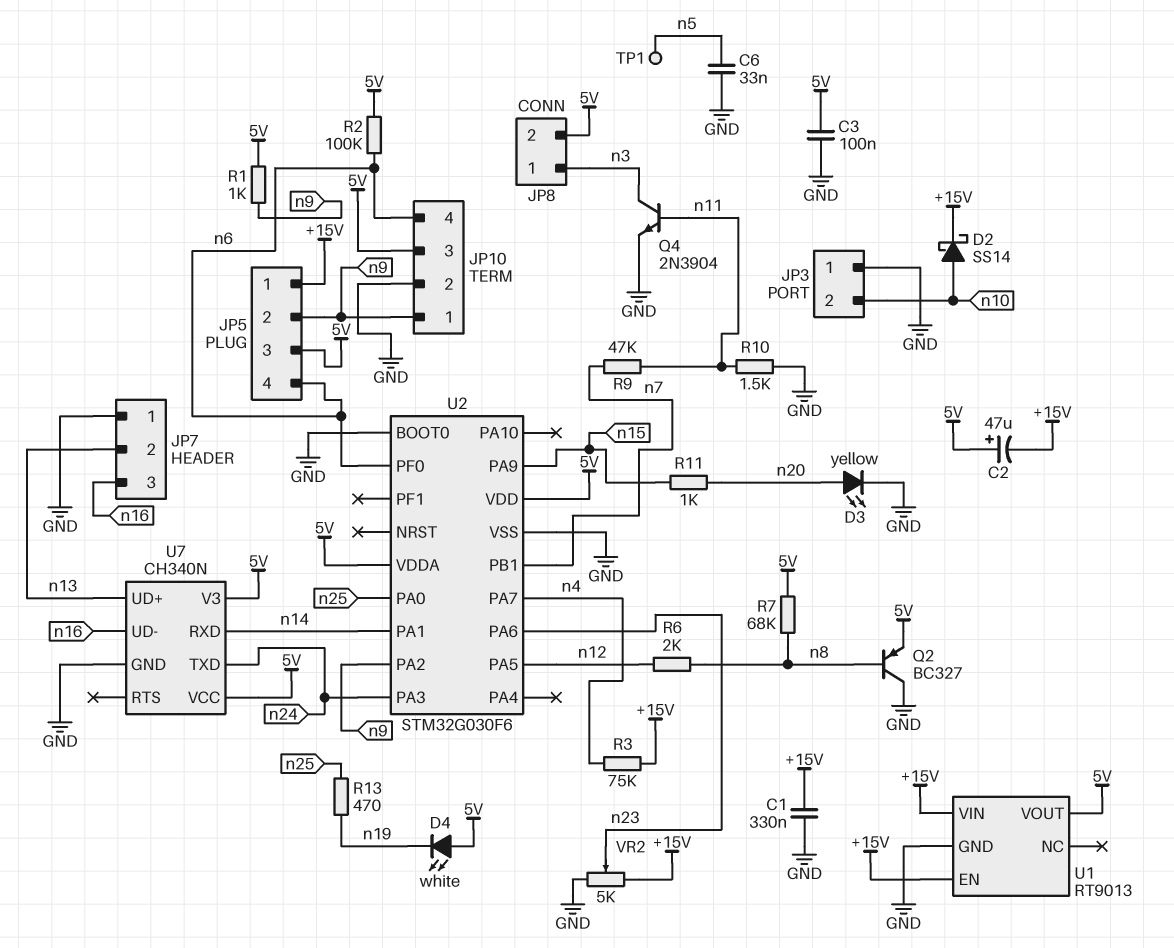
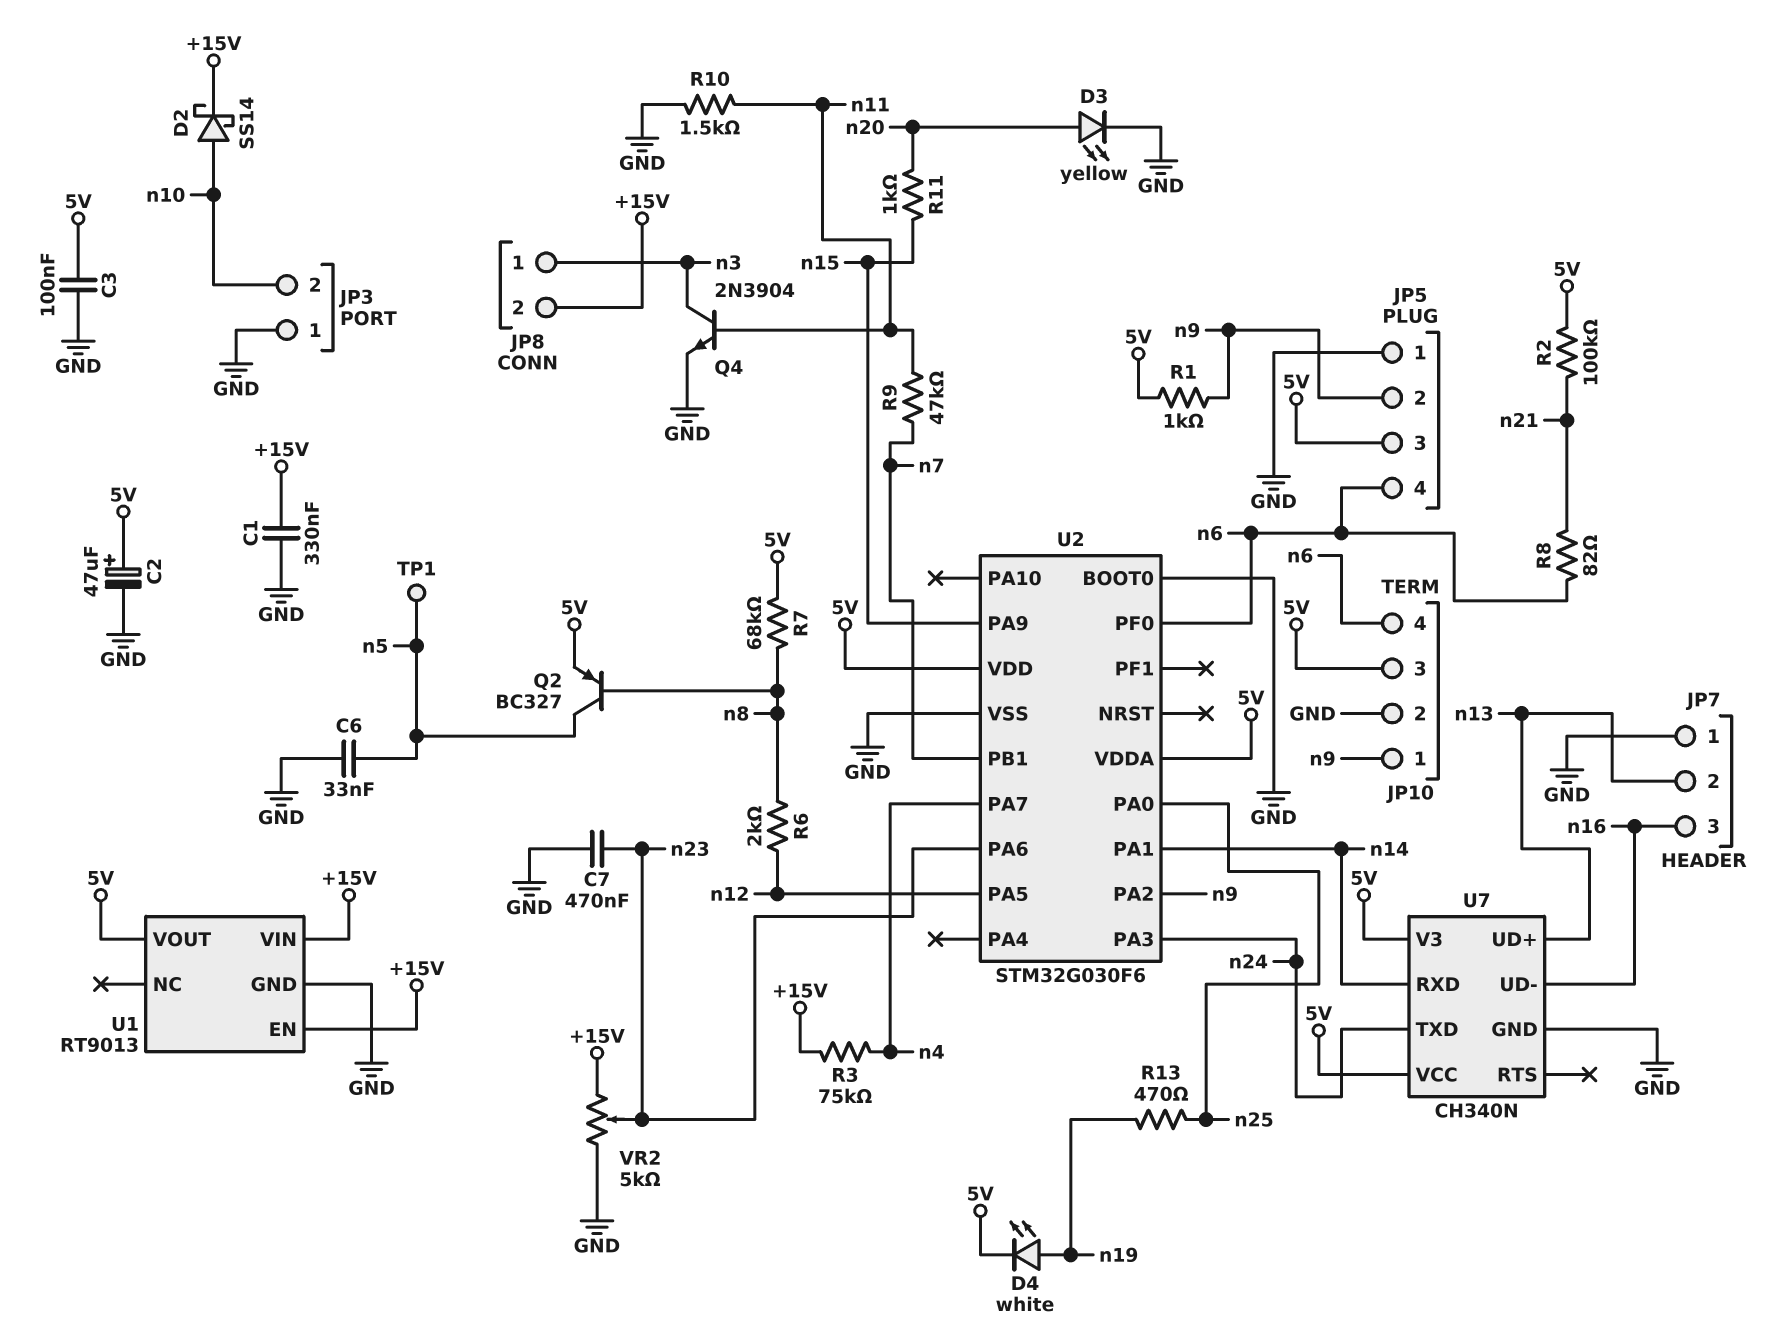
C2: 47uF (plus 5V, minus +15V) -> 47uF (plus 5V, minus GND)
C7: none -> 470nF (GND, n23)
D4: LED white (A 5V, K n19) -> LED white (A n19, K 5V)
JP5 pin 1: +15V -> GND
JP8 pin 2: 5V -> +15V
Q2: PNP BC327 (B n8, C GND, E 5V) -> PNP BC327 (B n8, C n5, E 5V)
R2: 100k (5V, n6) -> 100k (5V, n21)
R8: none -> 82 (n6, n21)

